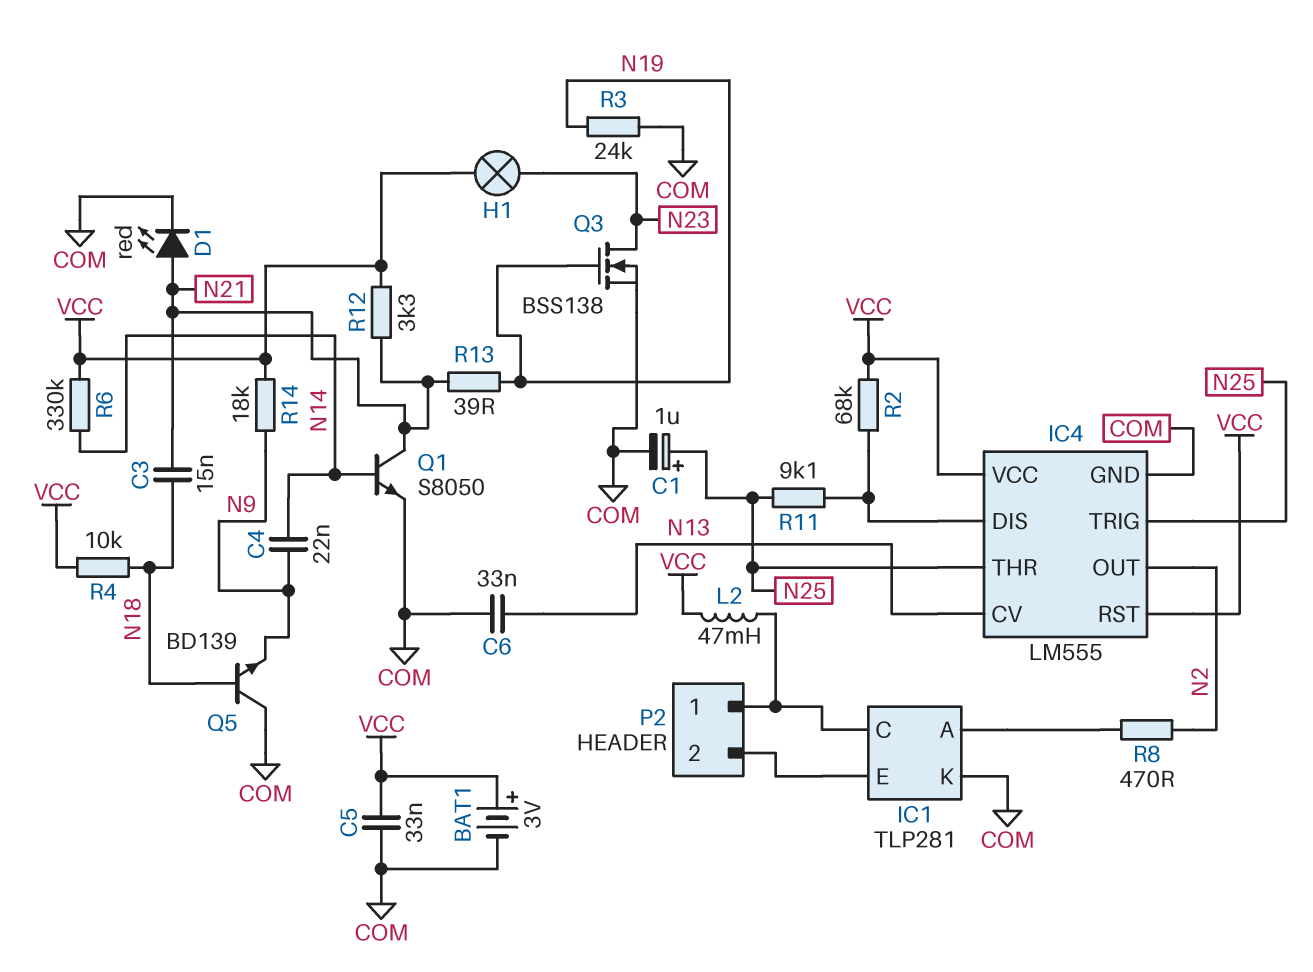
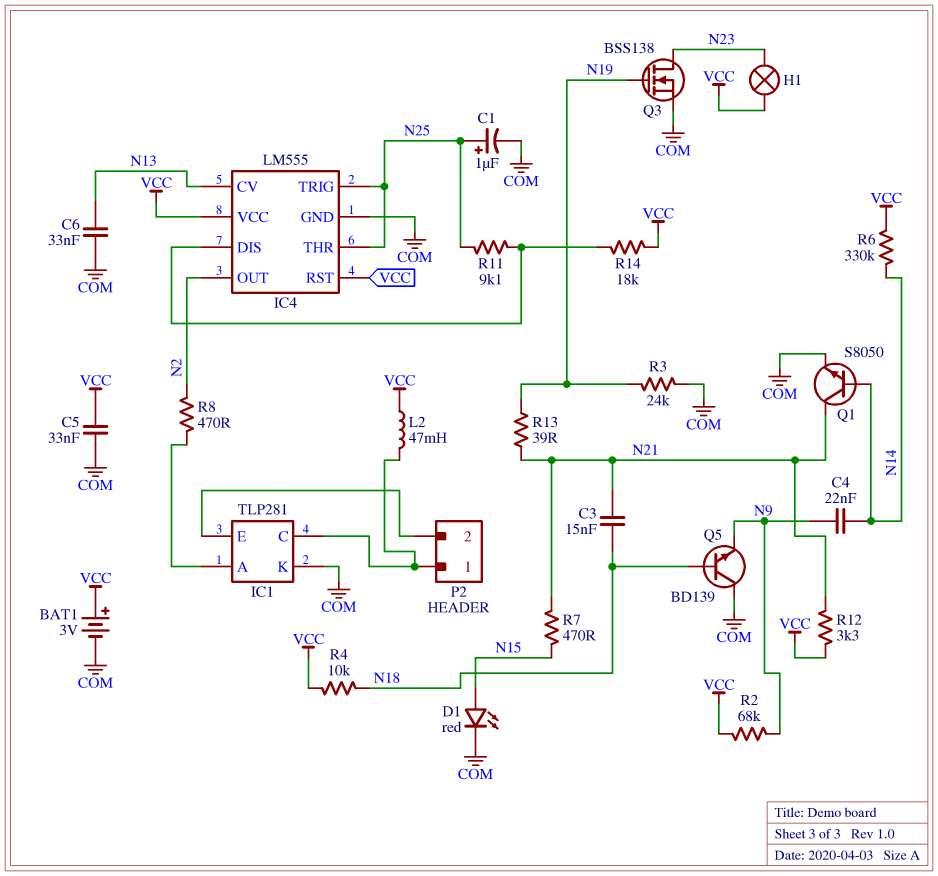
D1: LED red (A N21, K COM) -> LED red (A N15, K COM)
R2: 68k (IC4/DIS, VCC) -> 68k (N9, VCC)
R7: none -> 470 (N15, N21)
R14: 18k (N9, VCC) -> 18k (IC4/DIS, VCC)

